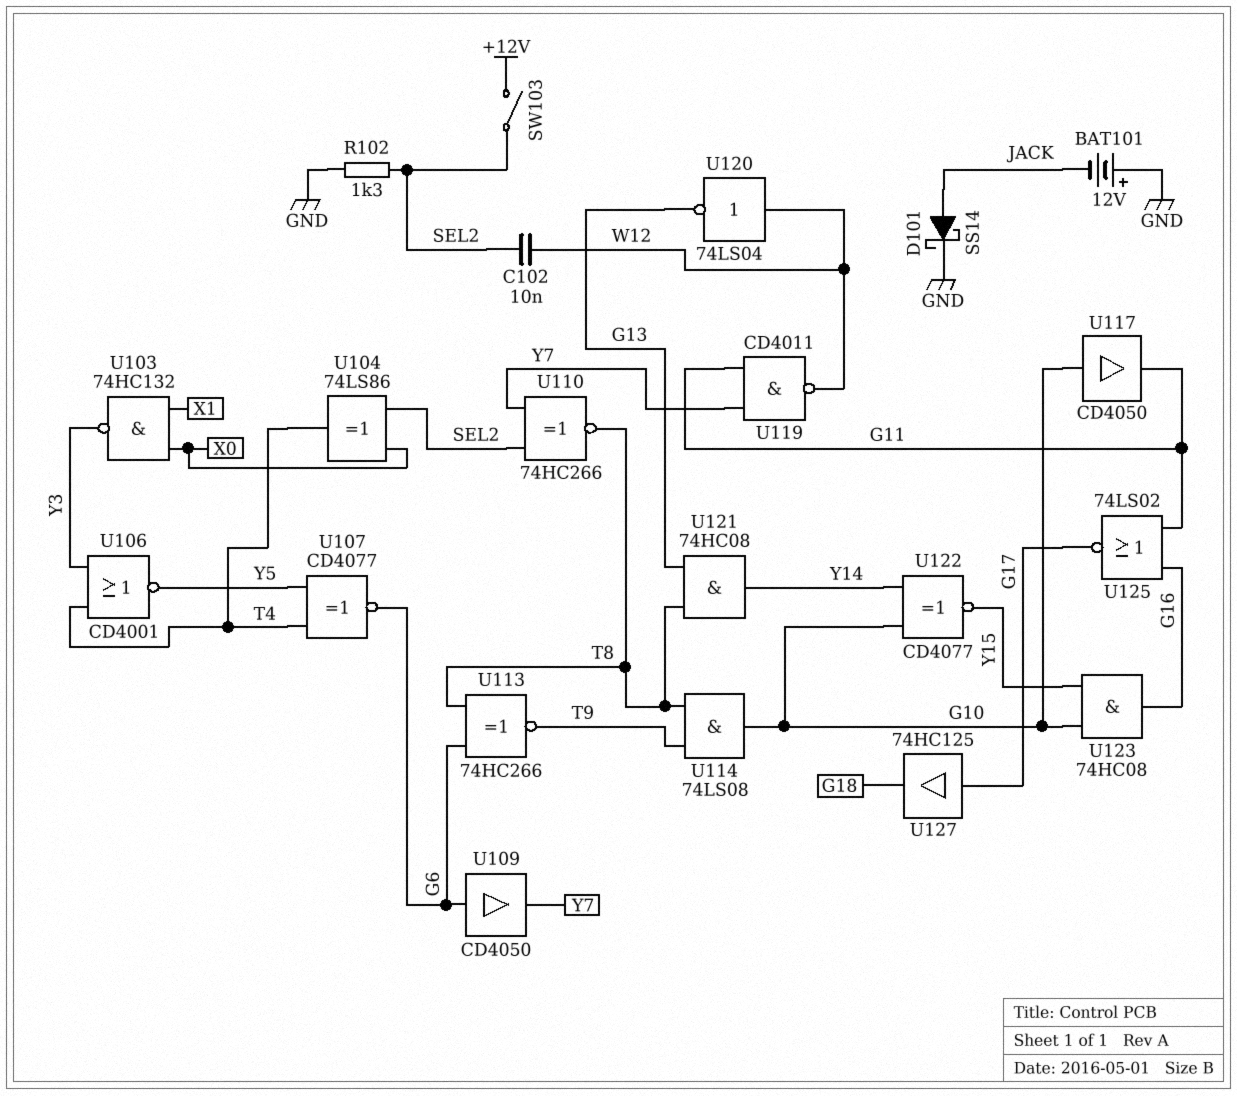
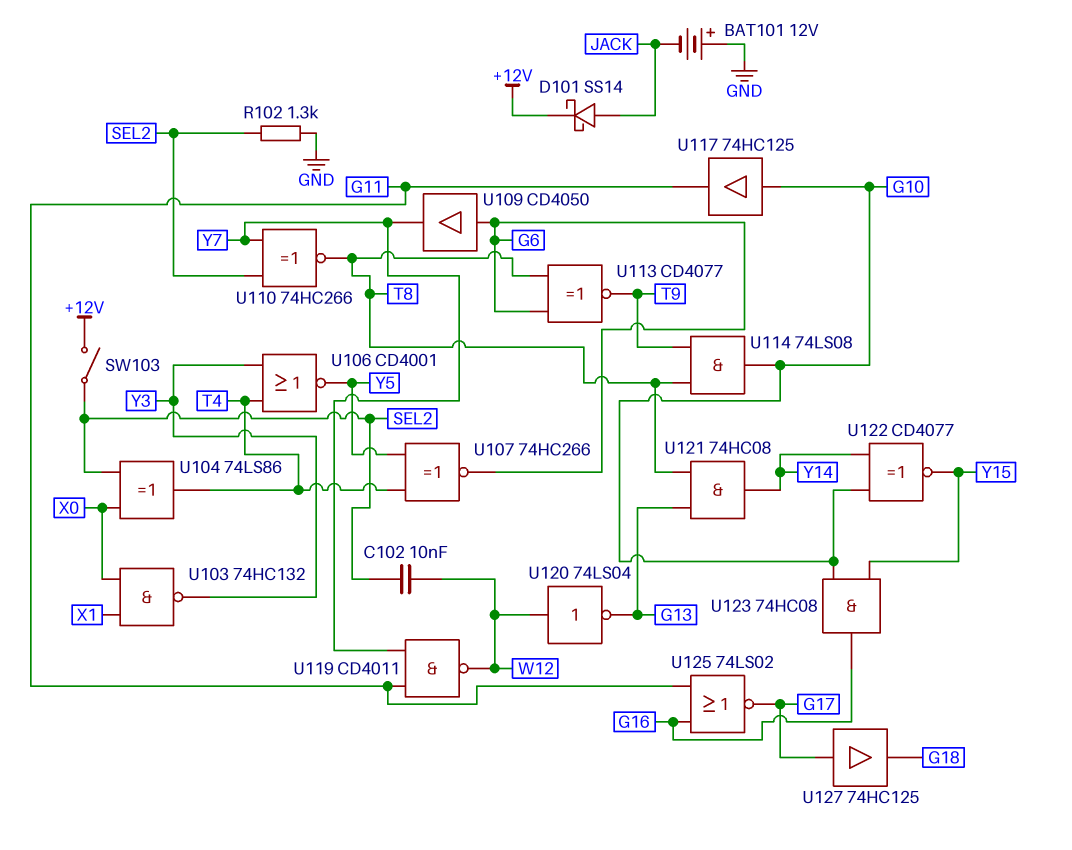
D101: schottky SS14 (A JACK, K GND) -> schottky SS14 (A JACK, K +12V)
U107: XNOR CD4077 (in T4, in Y5, out G6) -> XNOR 74HC266 (in T4, in Y5, out G6)
U113: XNOR 74HC266 (in G6, in T8, out T9) -> XNOR CD4077 (in G6, in T8, out T9)
U117: buffer CD4050 (in G10, out G11) -> buffer 74HC125 (in G10, out G11)

